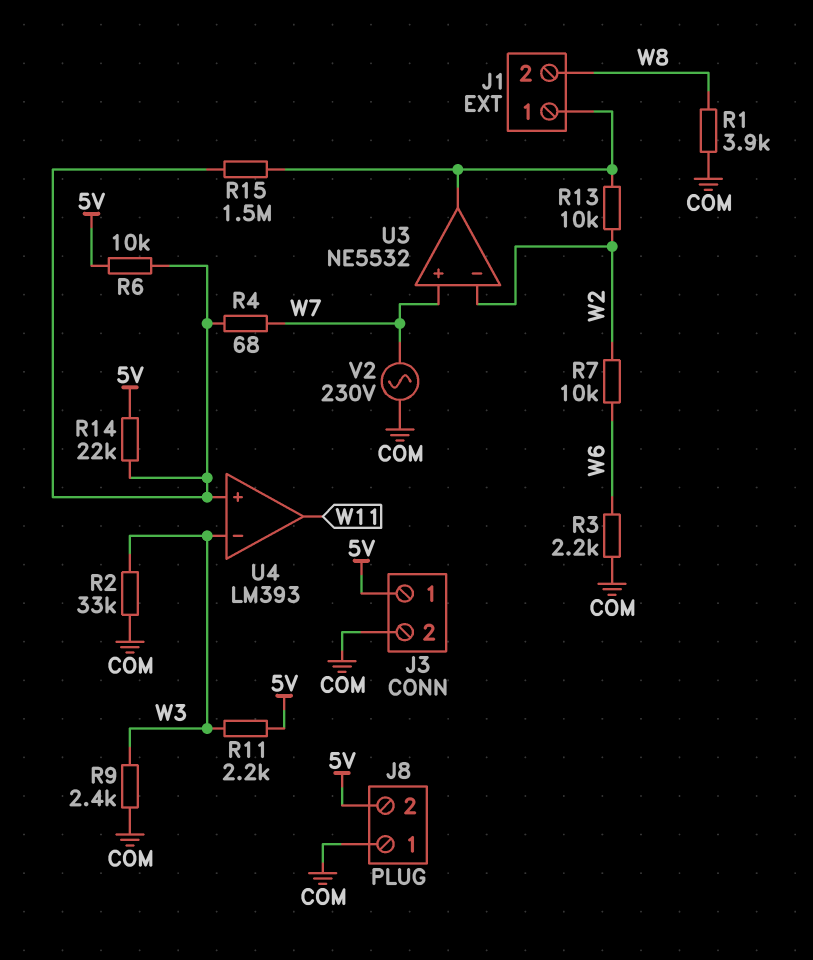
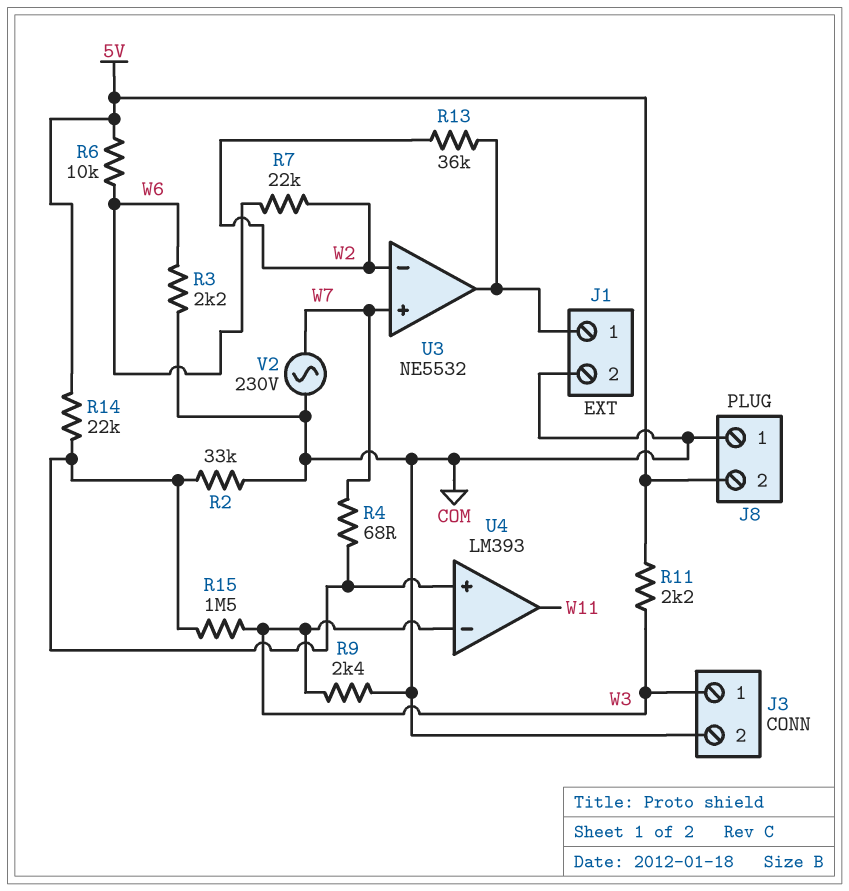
J1 pin 2: W8 -> COM
J3 pin 1: 5V -> W3
R1: 3.9k (COM, W8) -> none
R2: 33k (COM, W3) -> 33k (COM, U4/in+)
R6: 10k (5V, U4/in+) -> 10k (5V, W6)
R7: 10k (W2, W6) -> 22k (W2, W6)
R13: 10k (J1/1, W2) -> 36k (J1/1, W2)
R15: 1.5M (J1/1, U4/in+) -> 1.5M (U4/in+, W3)

